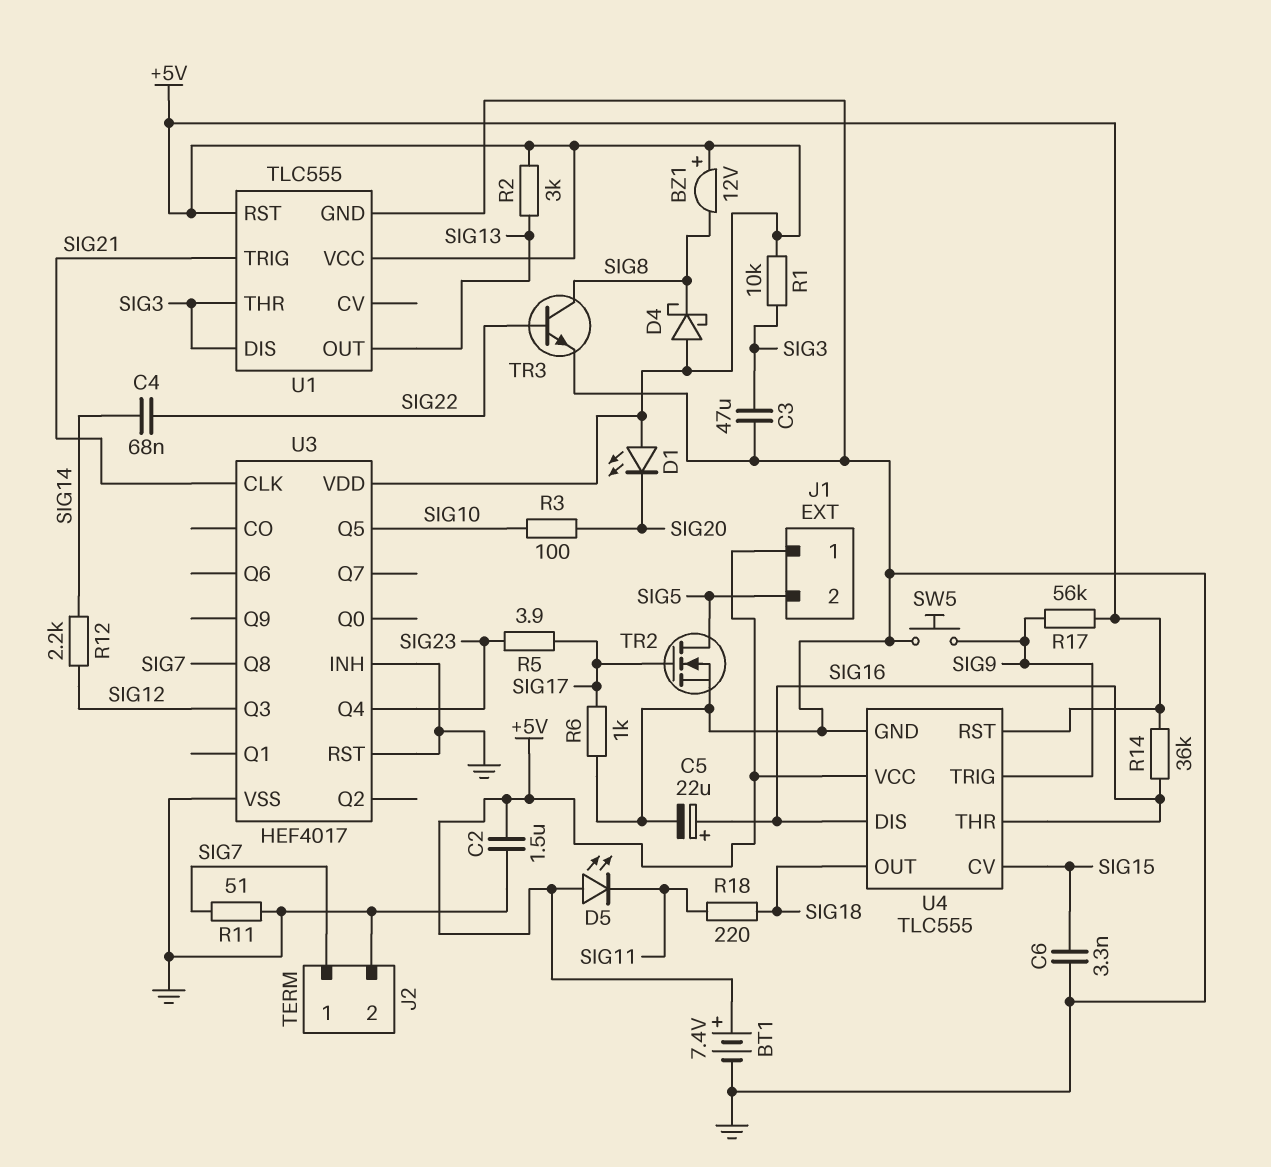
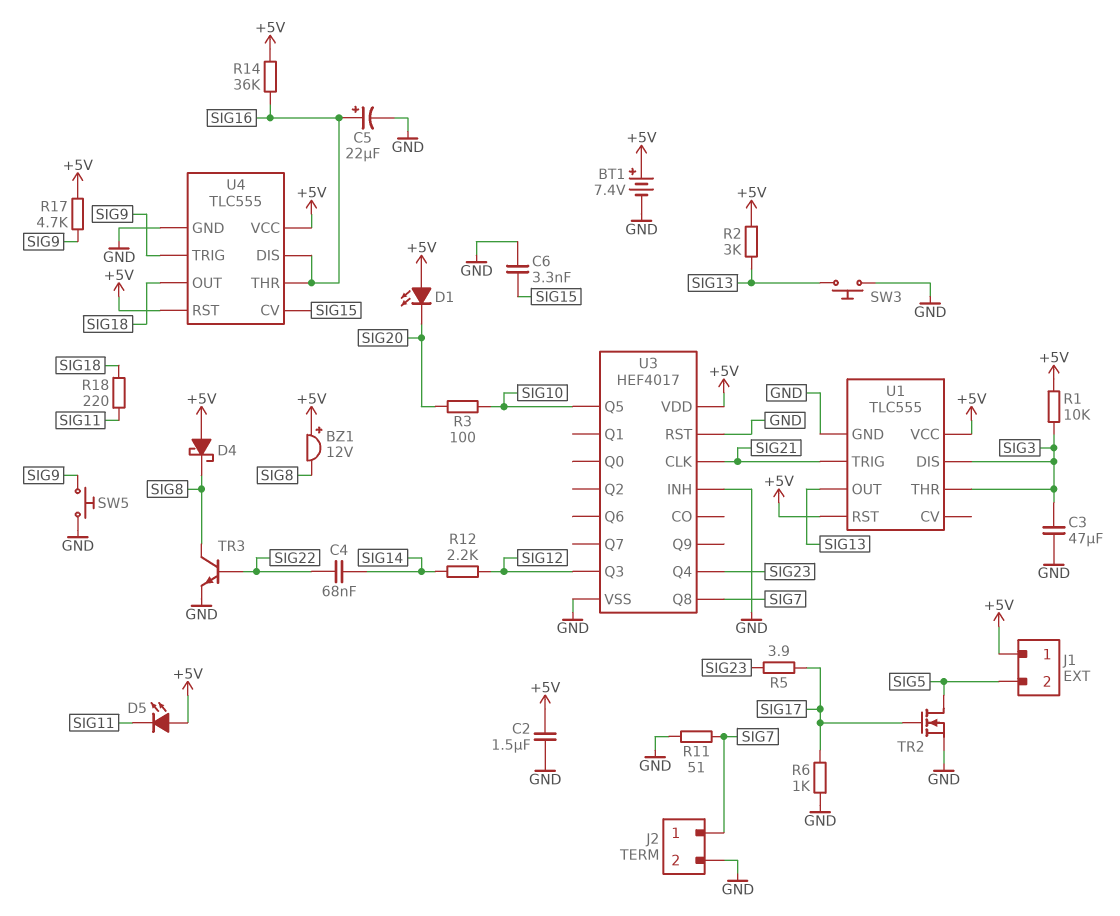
R17: 56k (+5V, SIG9) -> 4.7k (+5V, SIG9)
SW3: none -> button (GND, SIG13)

